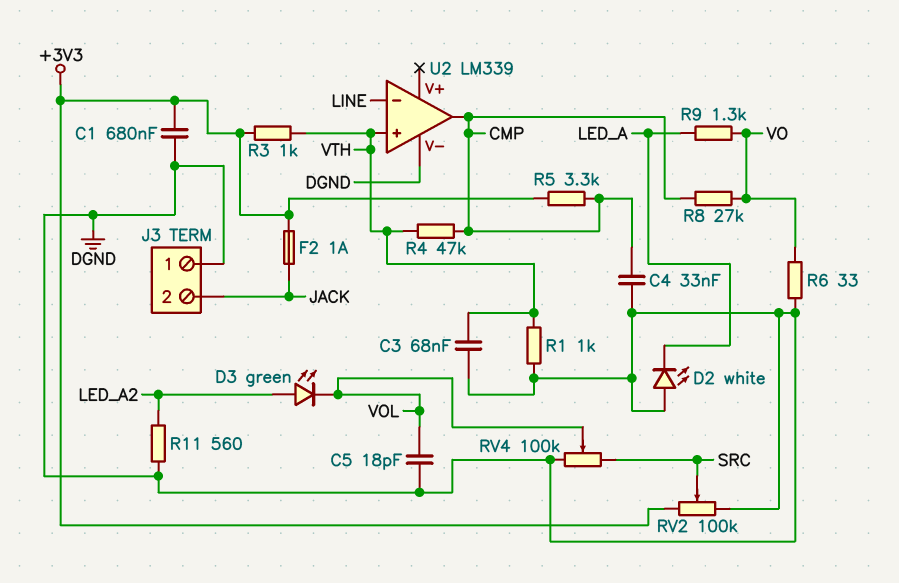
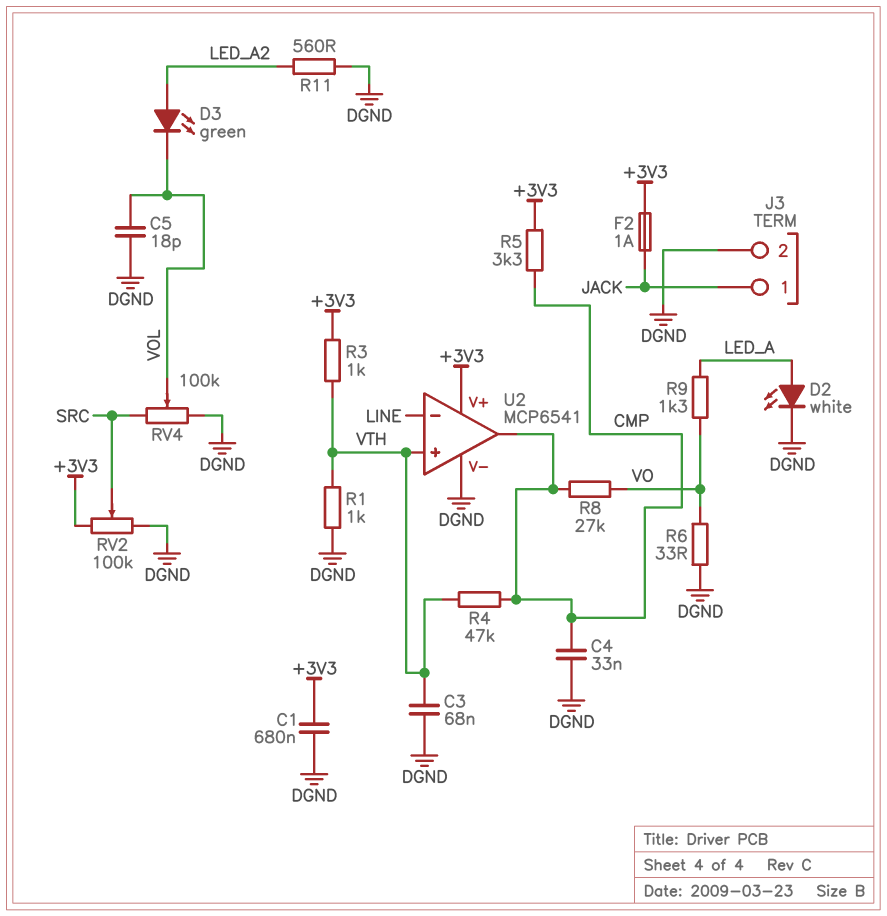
D2: LED white (A DGND, K LED_A) -> LED white (A LED_A, K DGND)
J3 pin 1: DGND -> JACK
J3 pin 2: JACK -> DGND
U2: LM339 -> MCP6541
U2 pin V+: none -> +3V3

